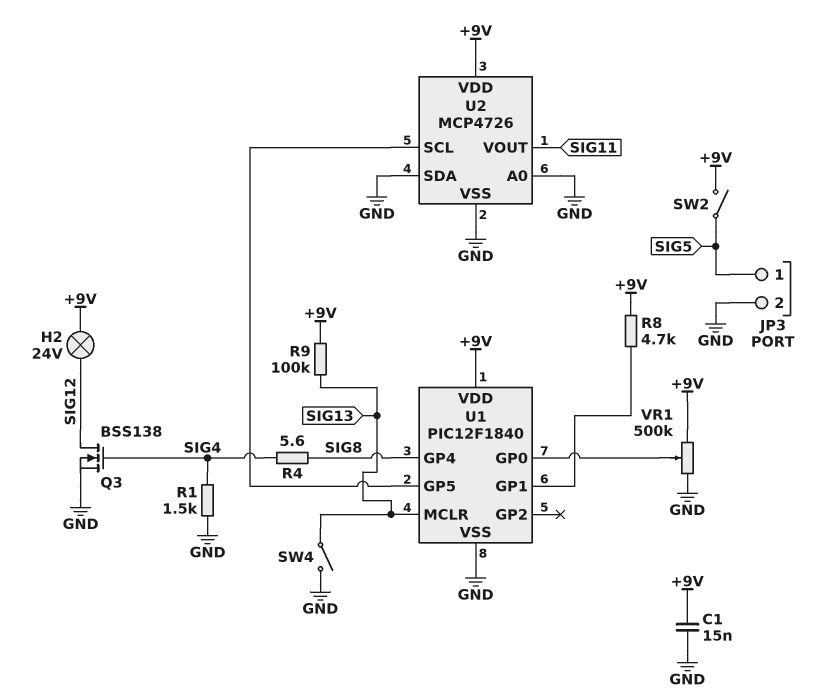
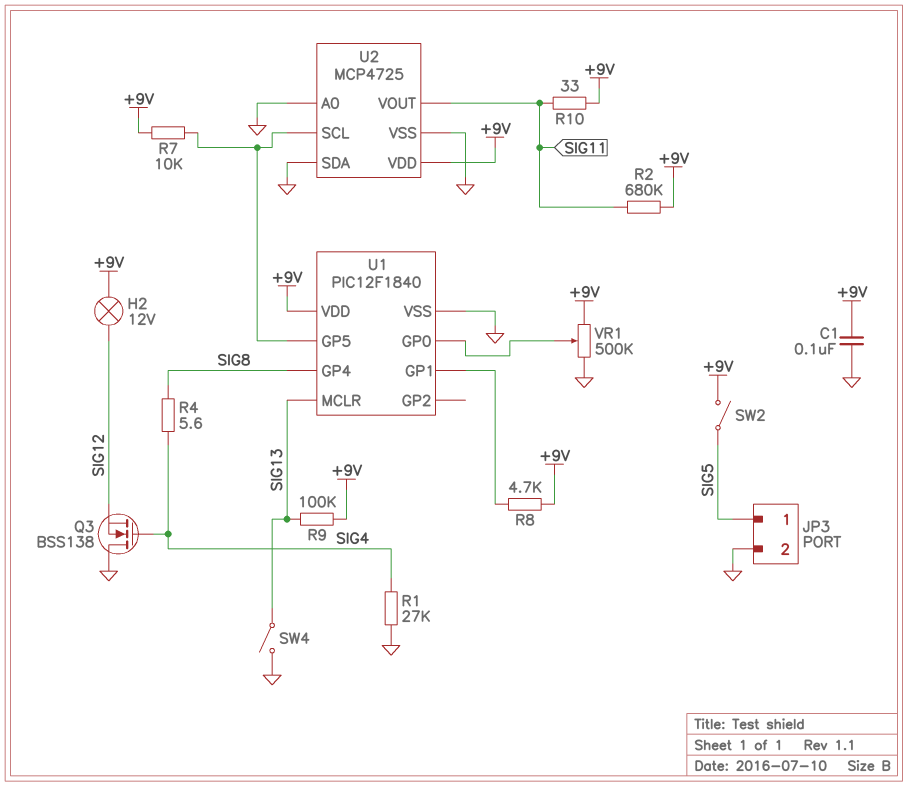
C1: 15nF (+9V, GND) -> 100nF (+9V, GND)
H2: lamp 24V (+9V, SIG12) -> lamp 12V (+9V, SIG12)
Q3: NMOS BSS138 (G SIG4, D SIG12, S GND) -> NMOS BSS138 (G SIG4, D GND, S SIG12)
R1: 1.5k (GND, SIG4) -> 27k (GND, SIG4)
R2: none -> 680k (+9V, SIG11)
R7: none -> 10k (+9V, U1/GP5)
R10: none -> 33 (+9V, SIG11)
U2: MCP4726 -> MCP4725

